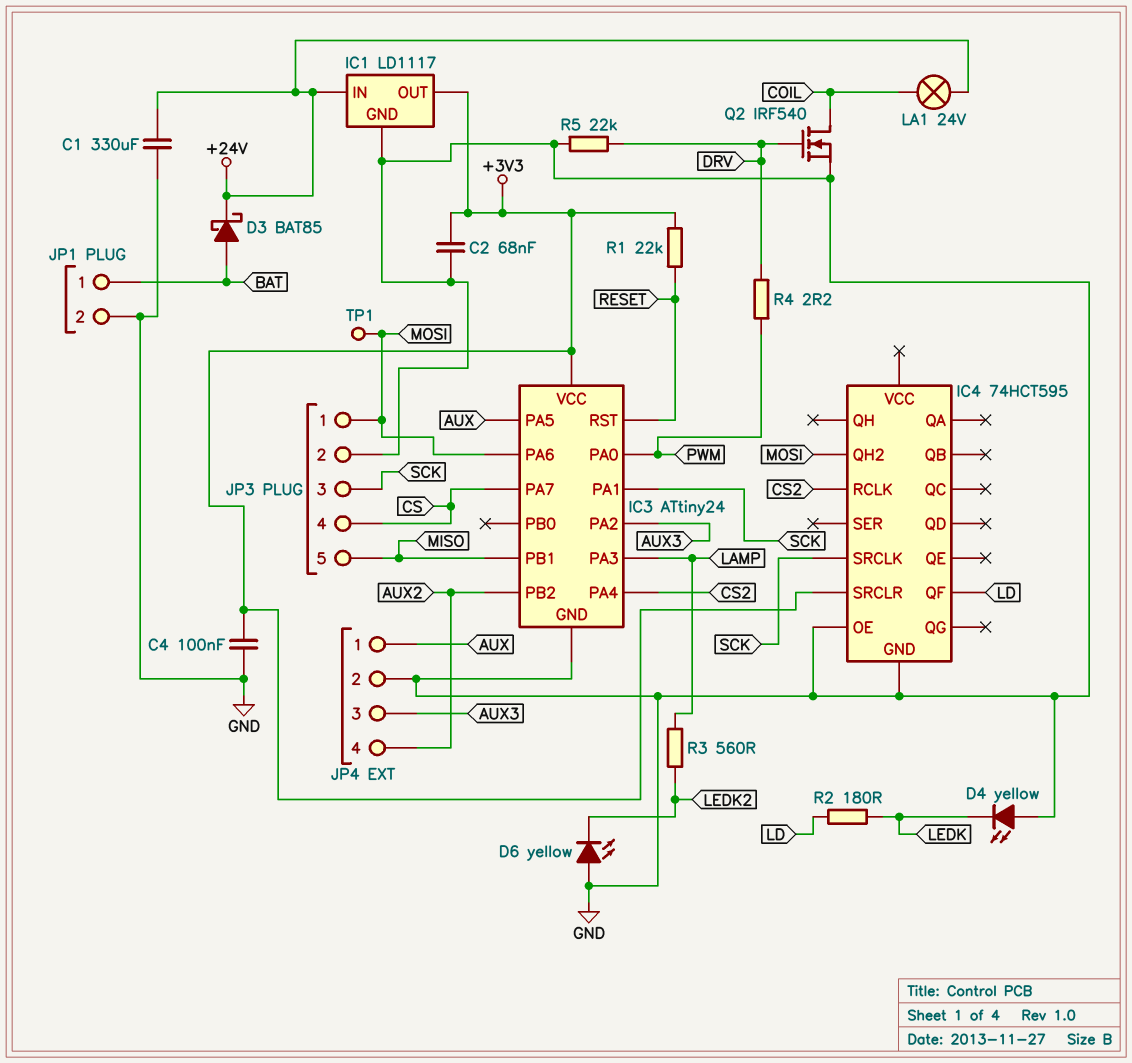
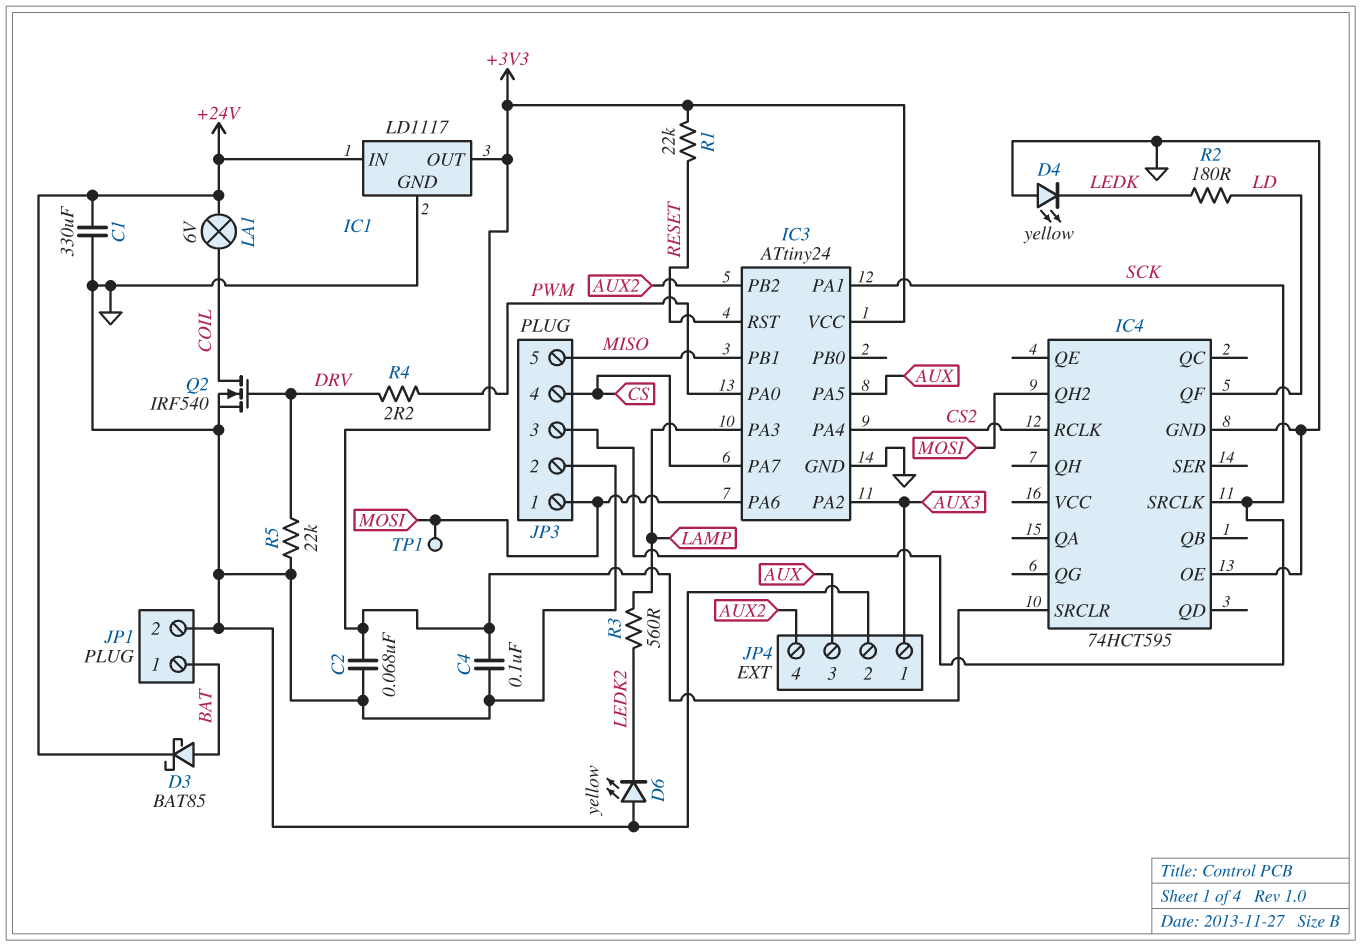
JP4 pin 1: AUX -> AUX3
JP4 pin 3: AUX3 -> AUX
LA1: lamp 24V (+24V, COIL) -> lamp 6V (+24V, COIL)

